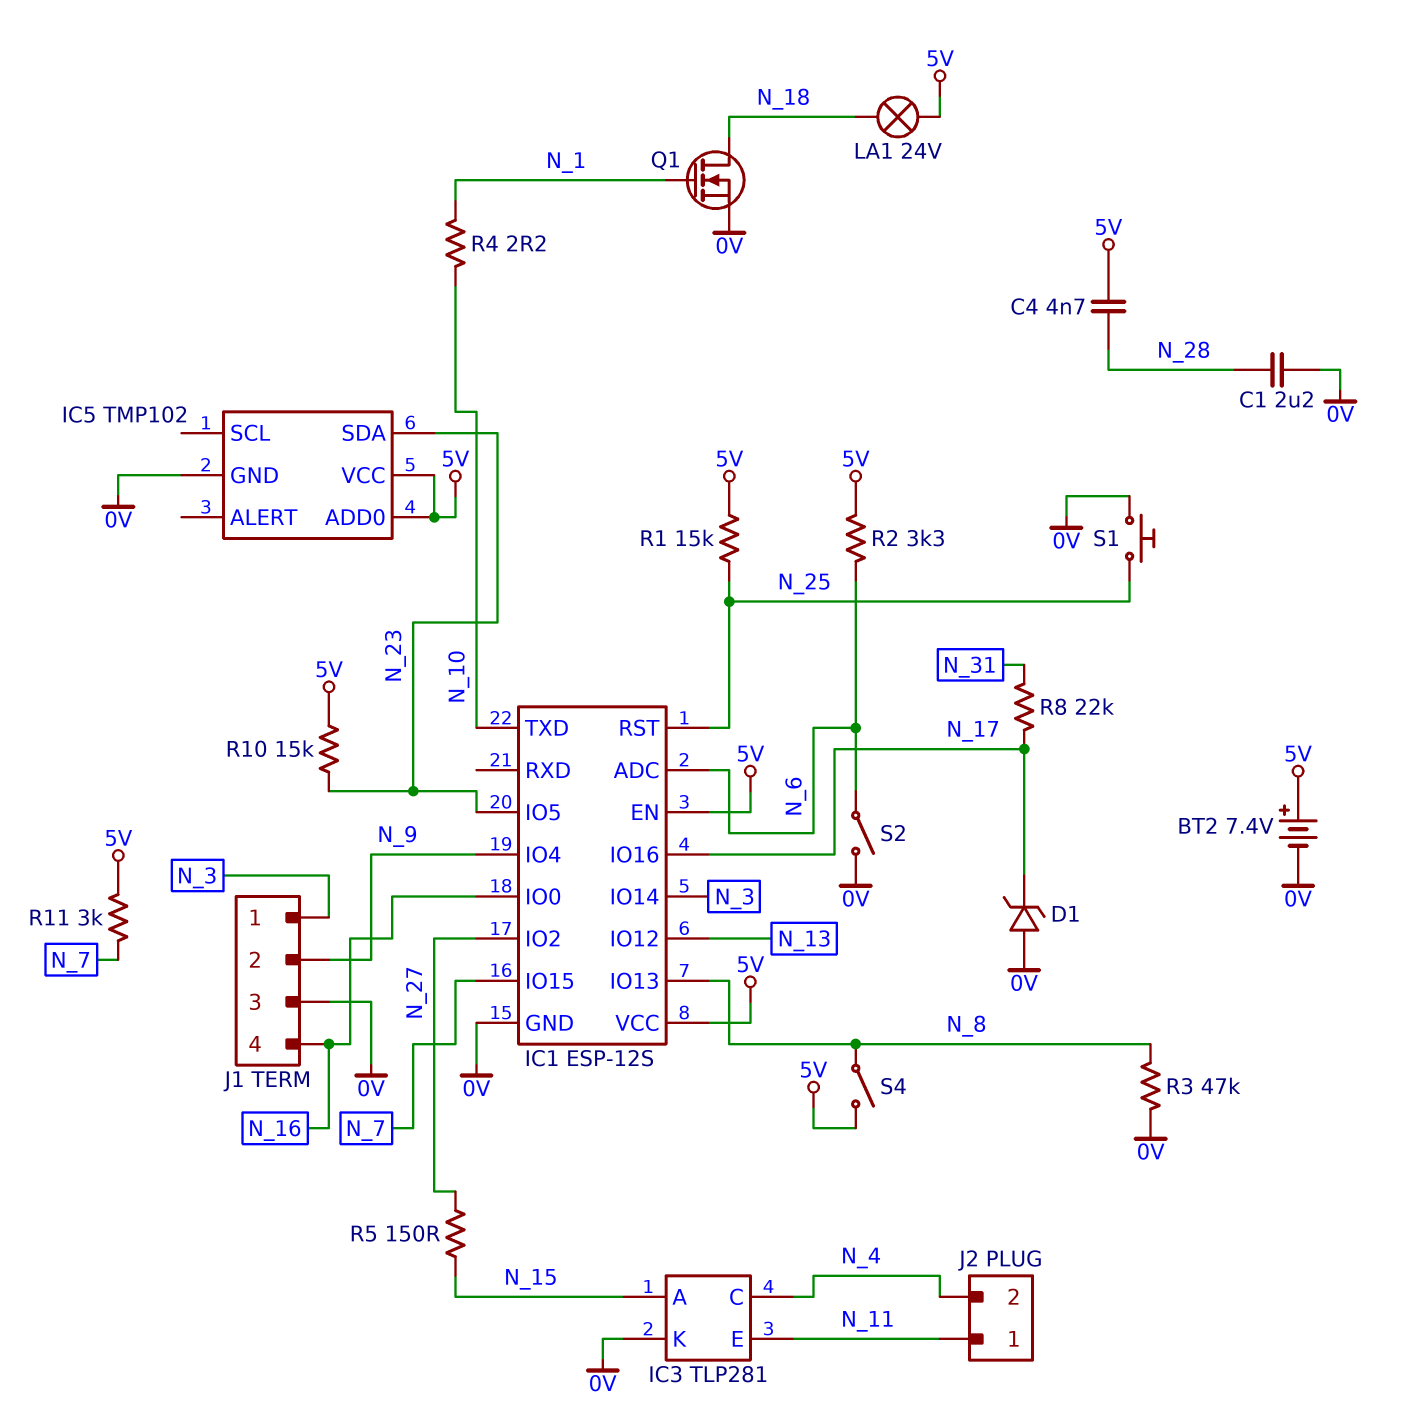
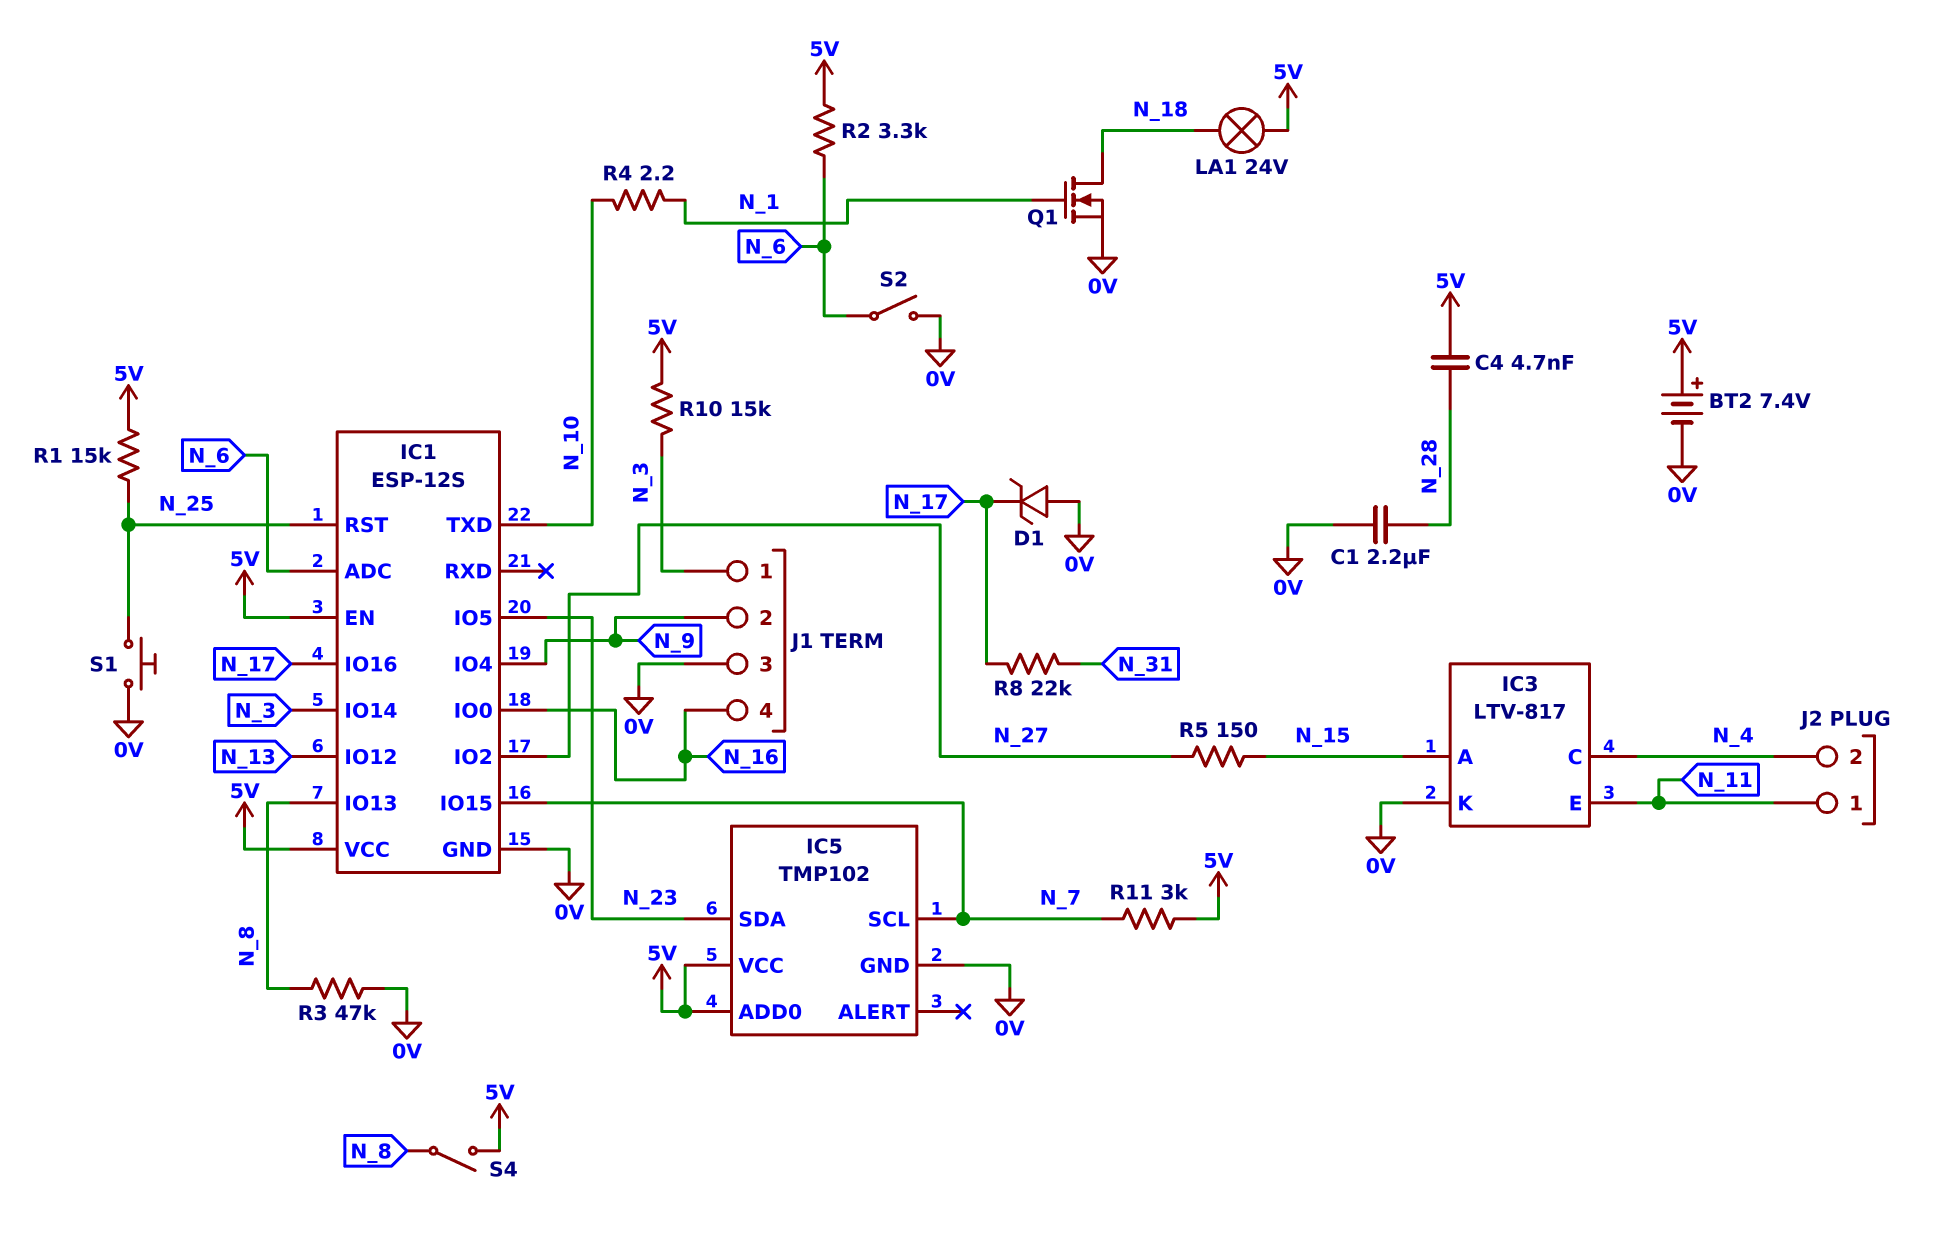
IC3: TLP281 -> LTV-817
IC5 pin SCL: none -> N_7
R10: 15k (5V, N_23) -> 15k (5V, N_3)

